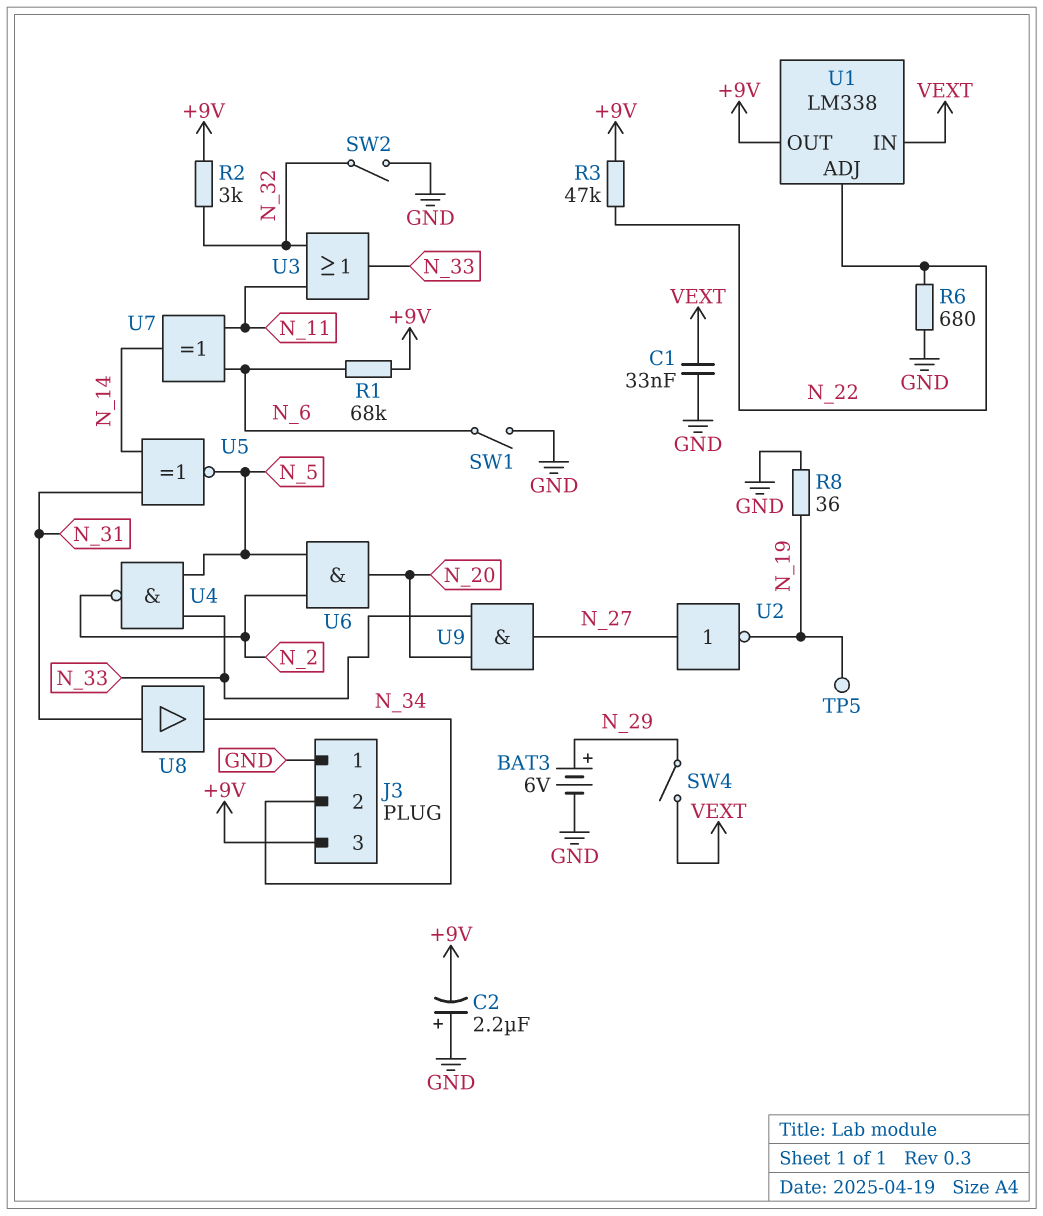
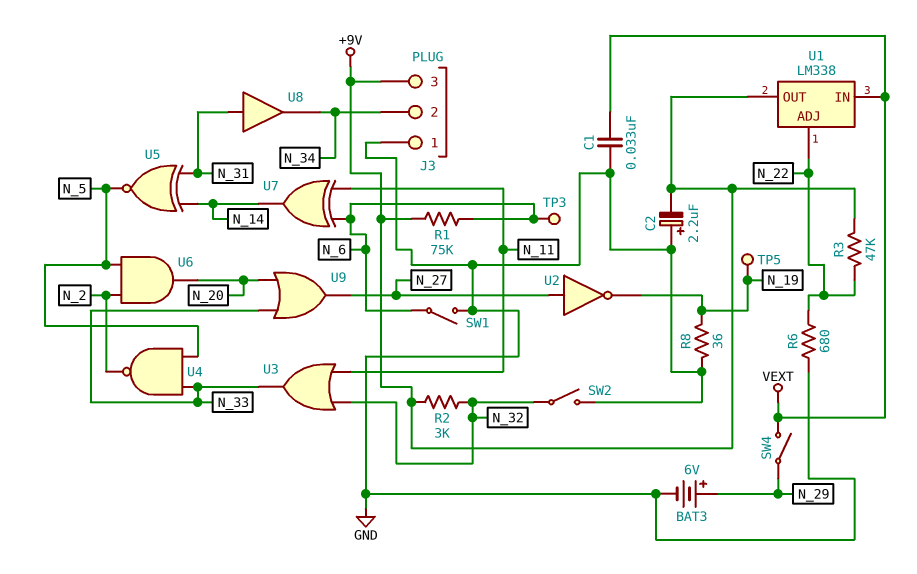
R1: 68k (+9V, N_6) -> 75k (+9V, N_6)
TP3: none -> test point (N_6)
U9: AND (in N_20, in N_33, out N_27) -> OR (in N_20, in N_33, out N_27)

